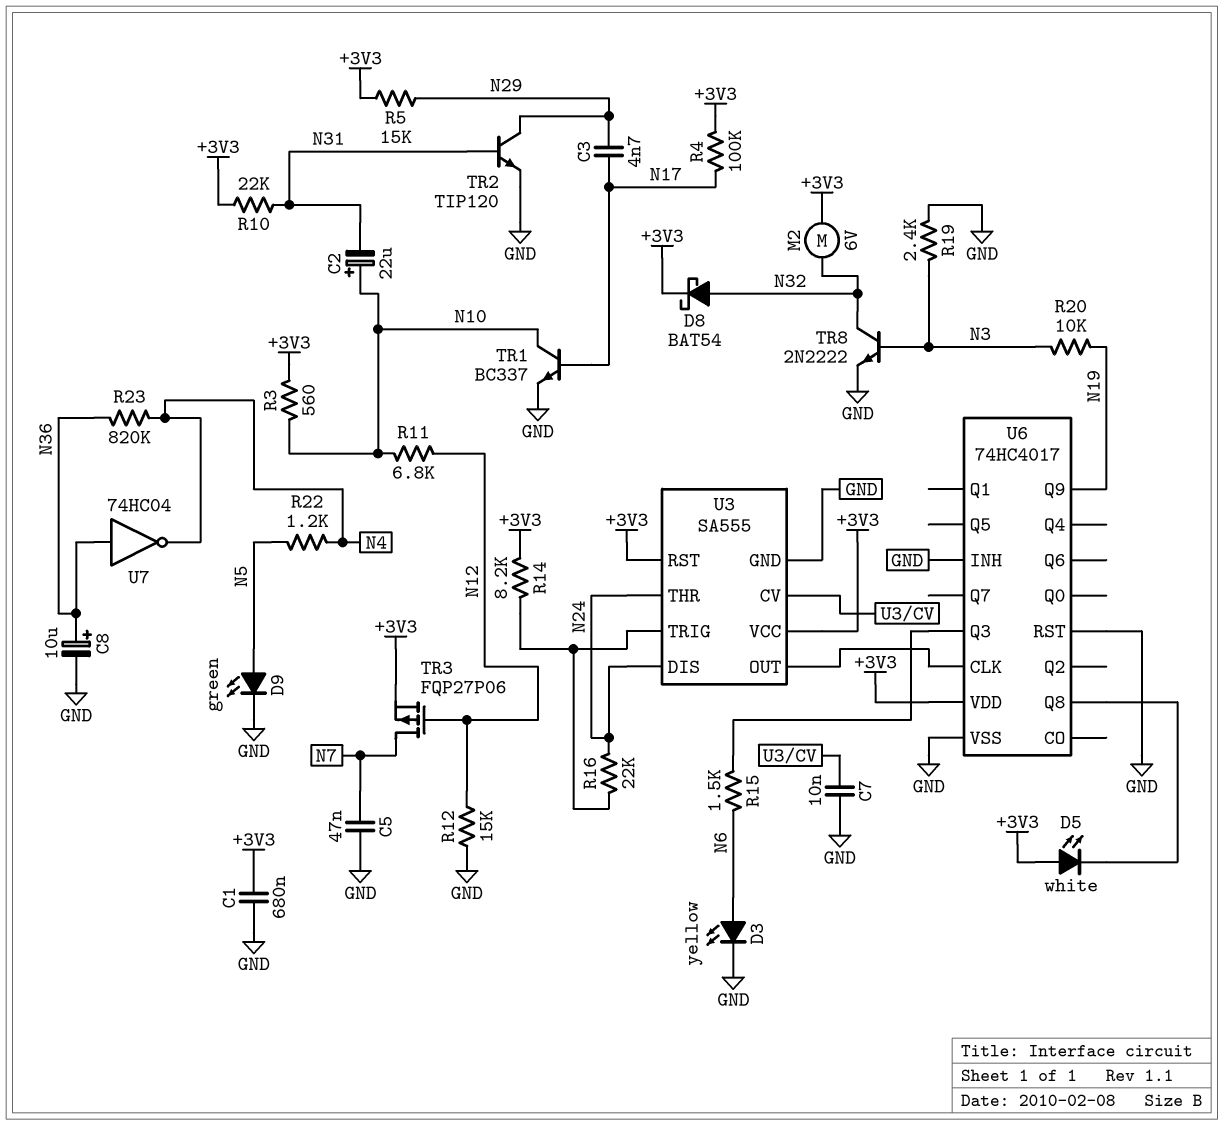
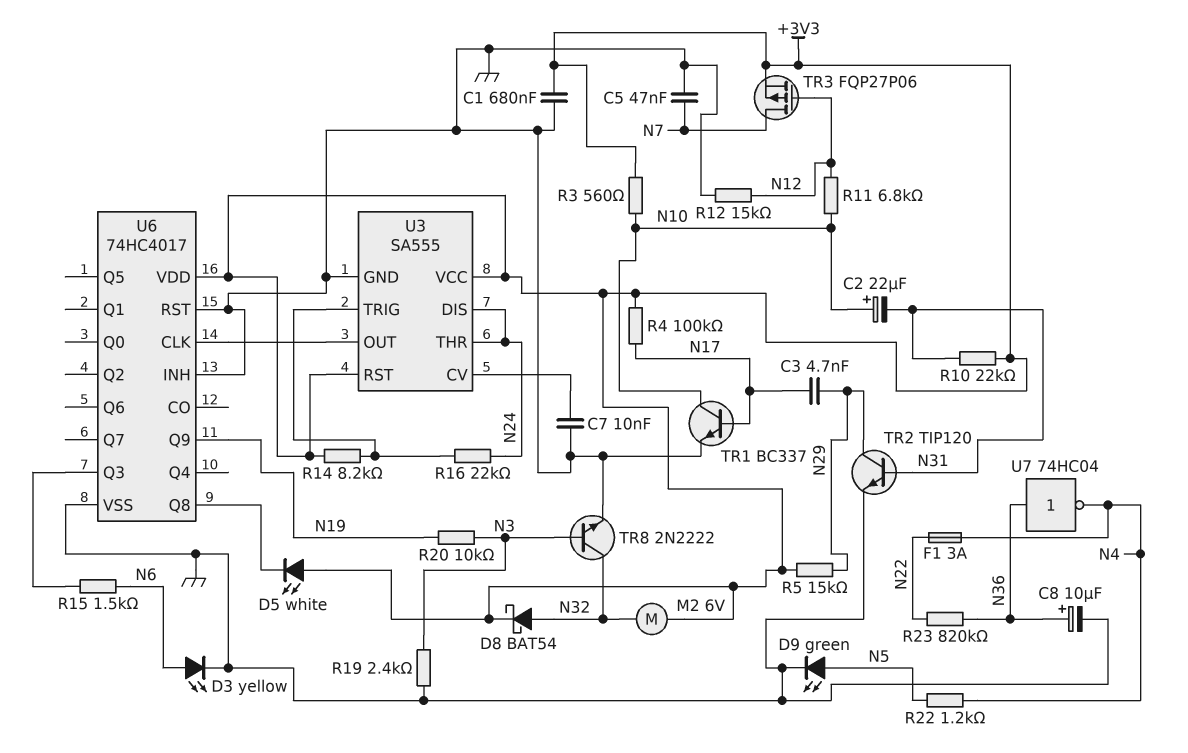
F1: none -> 3A (N4, N22)
R23: 820k (N4, N36) -> 820k (N22, N36)

